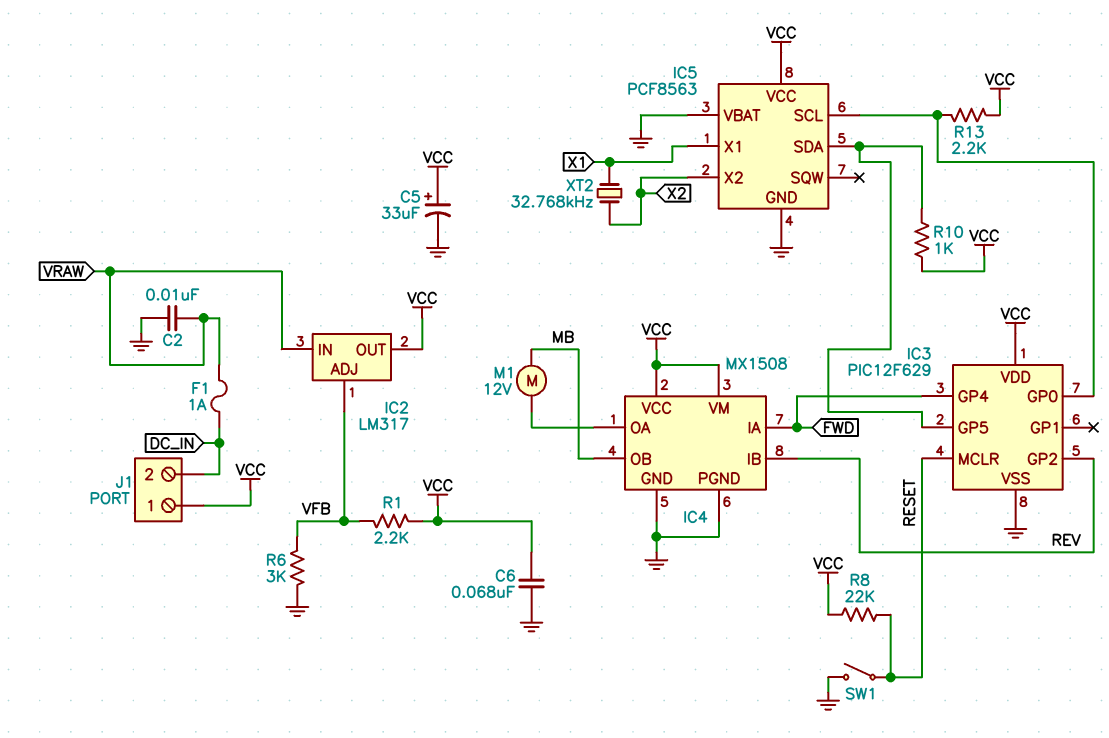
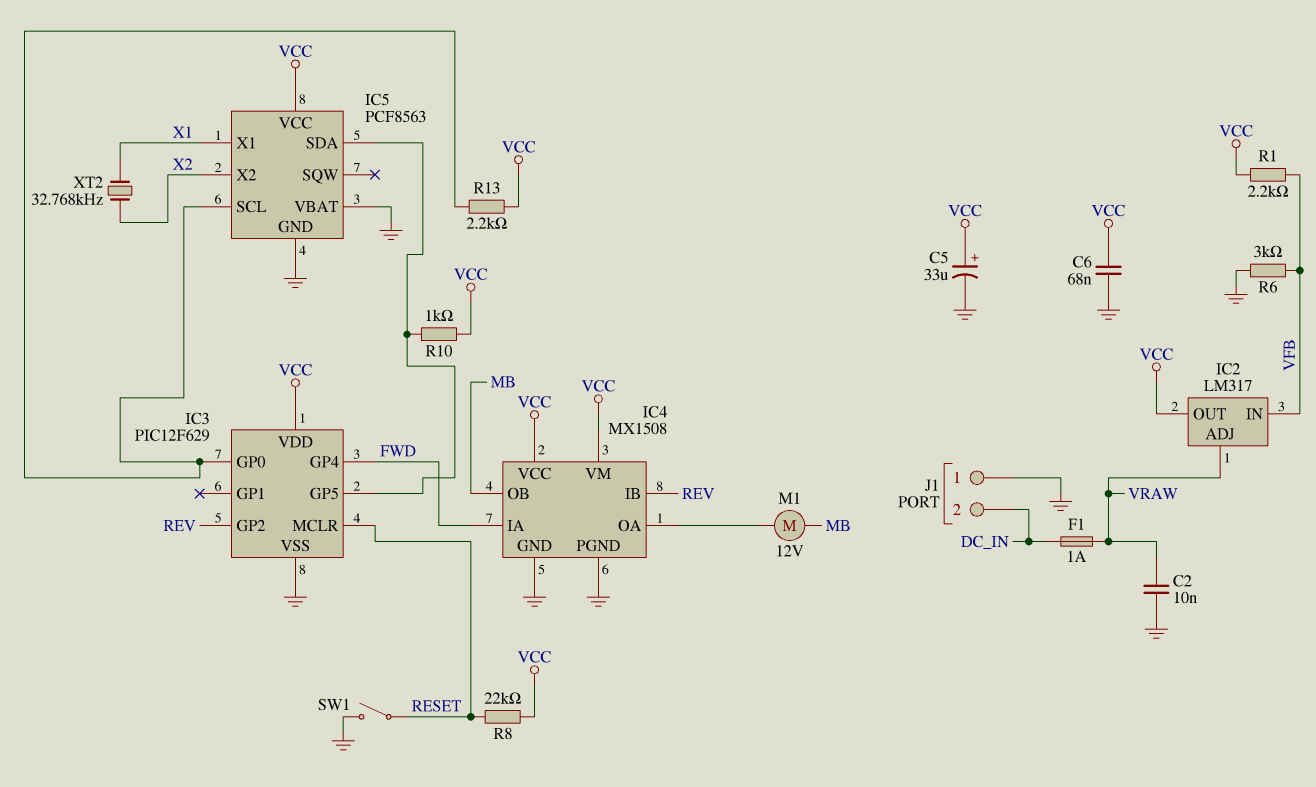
IC2 pin ADJ: VFB -> VRAW
IC2 pin IN: VRAW -> VFB
J1 pin 1: VCC -> GND

